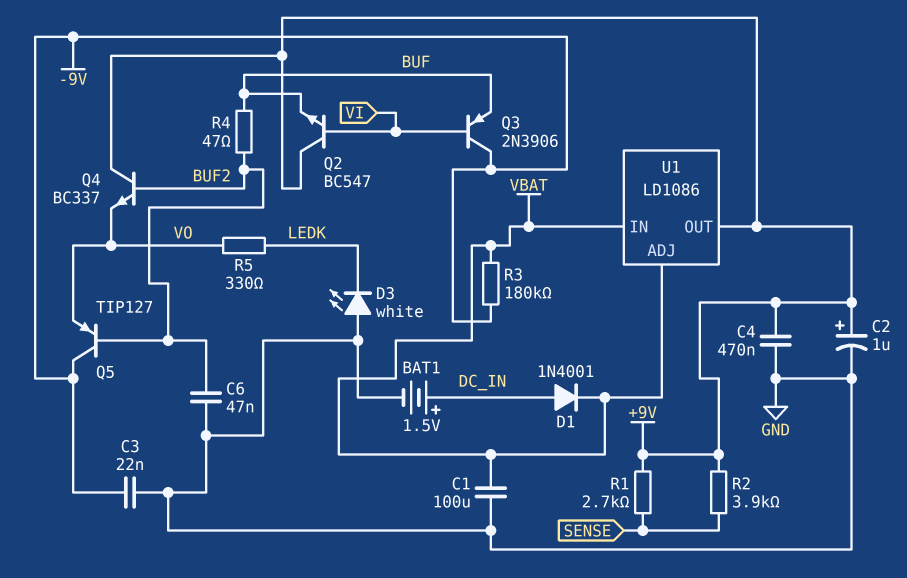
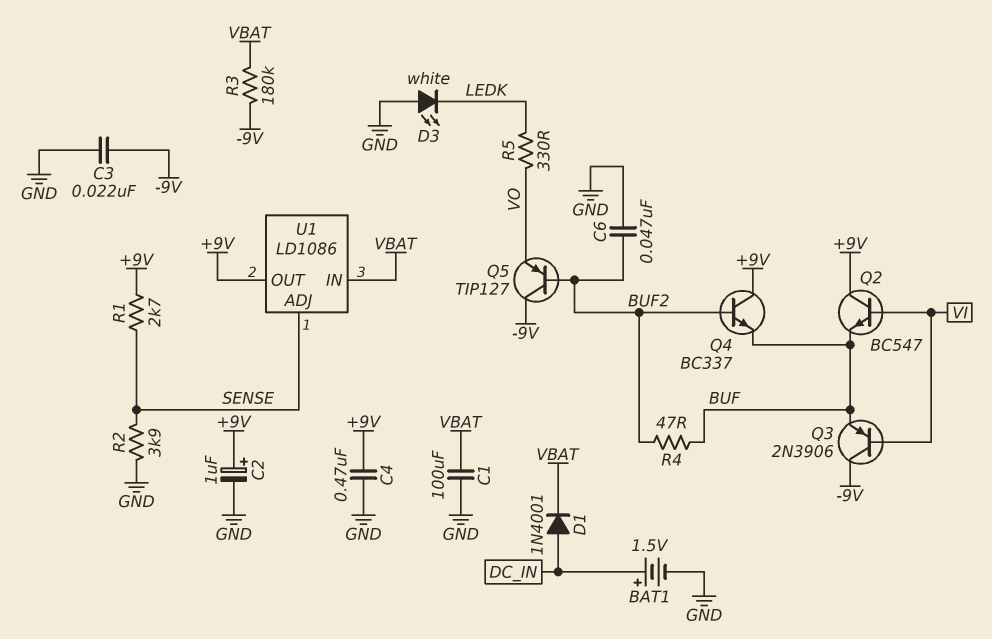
Q4: NPN BC337 (B BUF2, C +9V, E VO) -> NPN BC337 (B BUF2, C +9V, E BUF)
R2: 3.9k (+9V, SENSE) -> 3.9k (GND, SENSE)
U1 pin ADJ: VBAT -> SENSE

